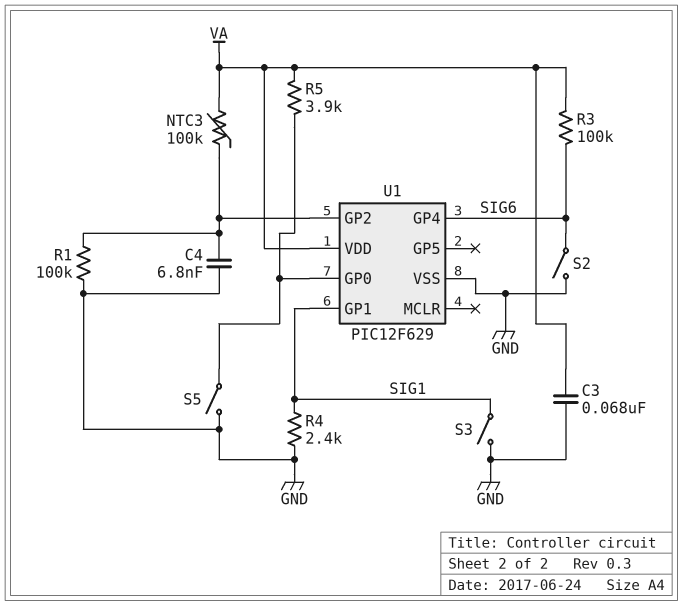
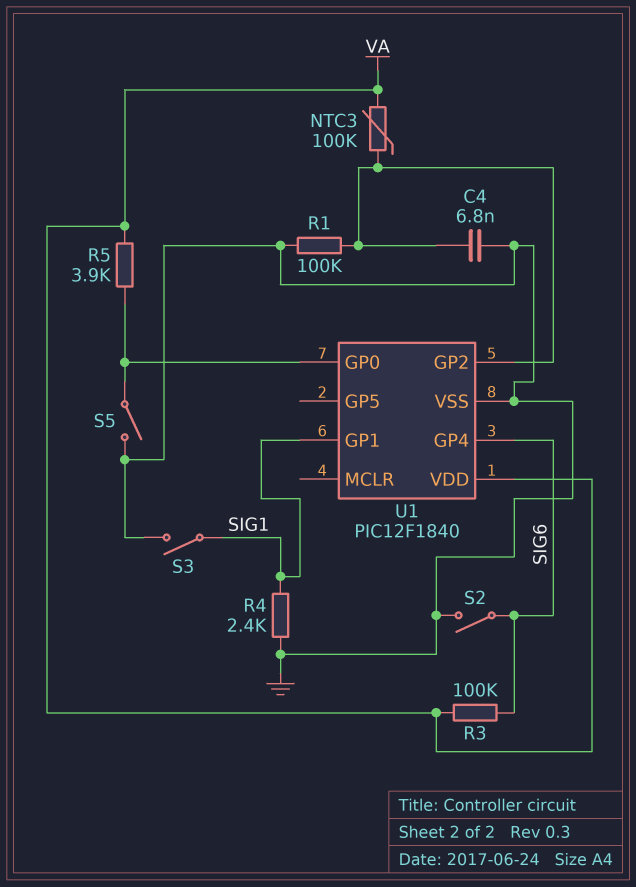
C3: 68nF (GND, VA) -> none
U1: PIC12F629 -> PIC12F1840

